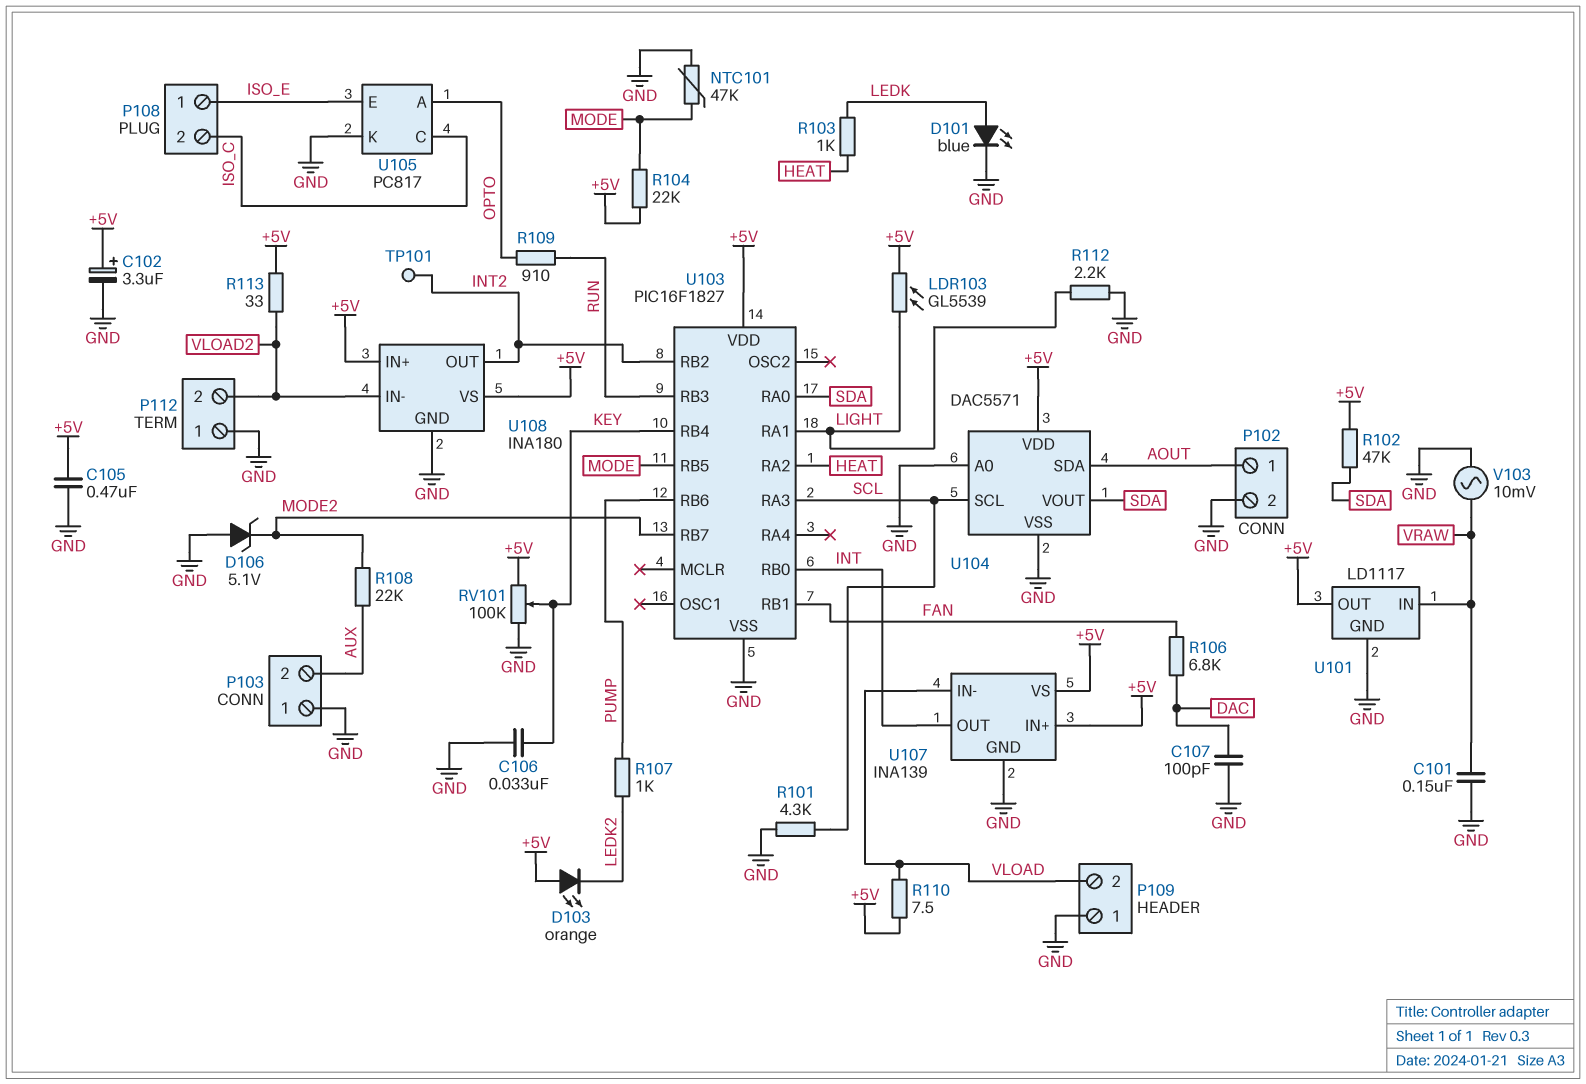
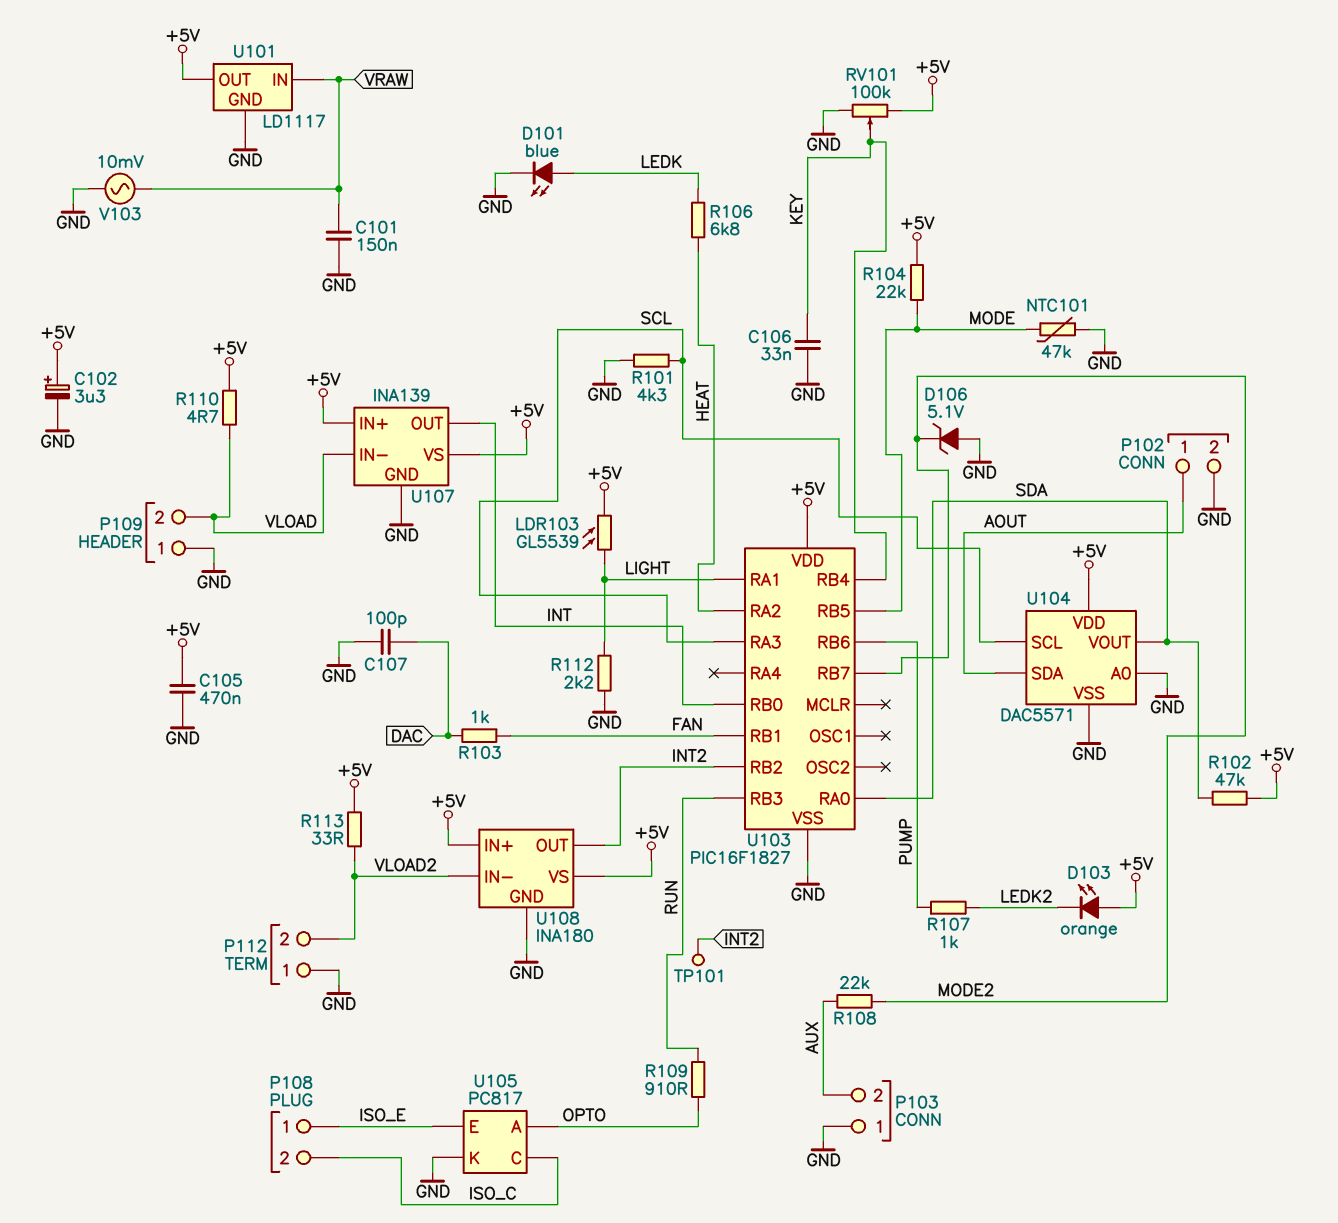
R103: 1k (HEAT, LEDK) -> 1k (DAC, FAN)
R106: 6.8k (DAC, FAN) -> 6.8k (HEAT, LEDK)
R110: 7.5 (+5V, VLOAD) -> 4.7 (+5V, VLOAD)

